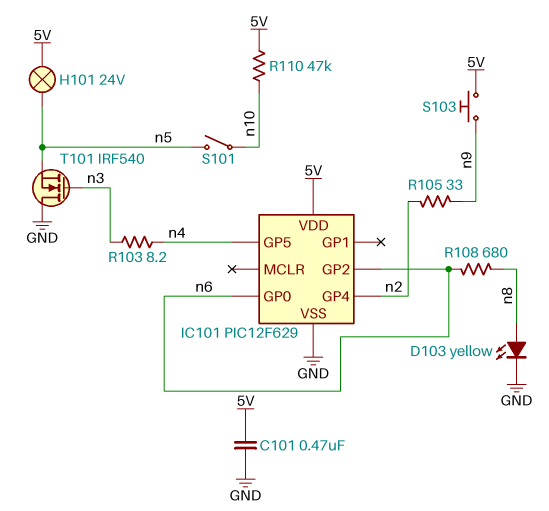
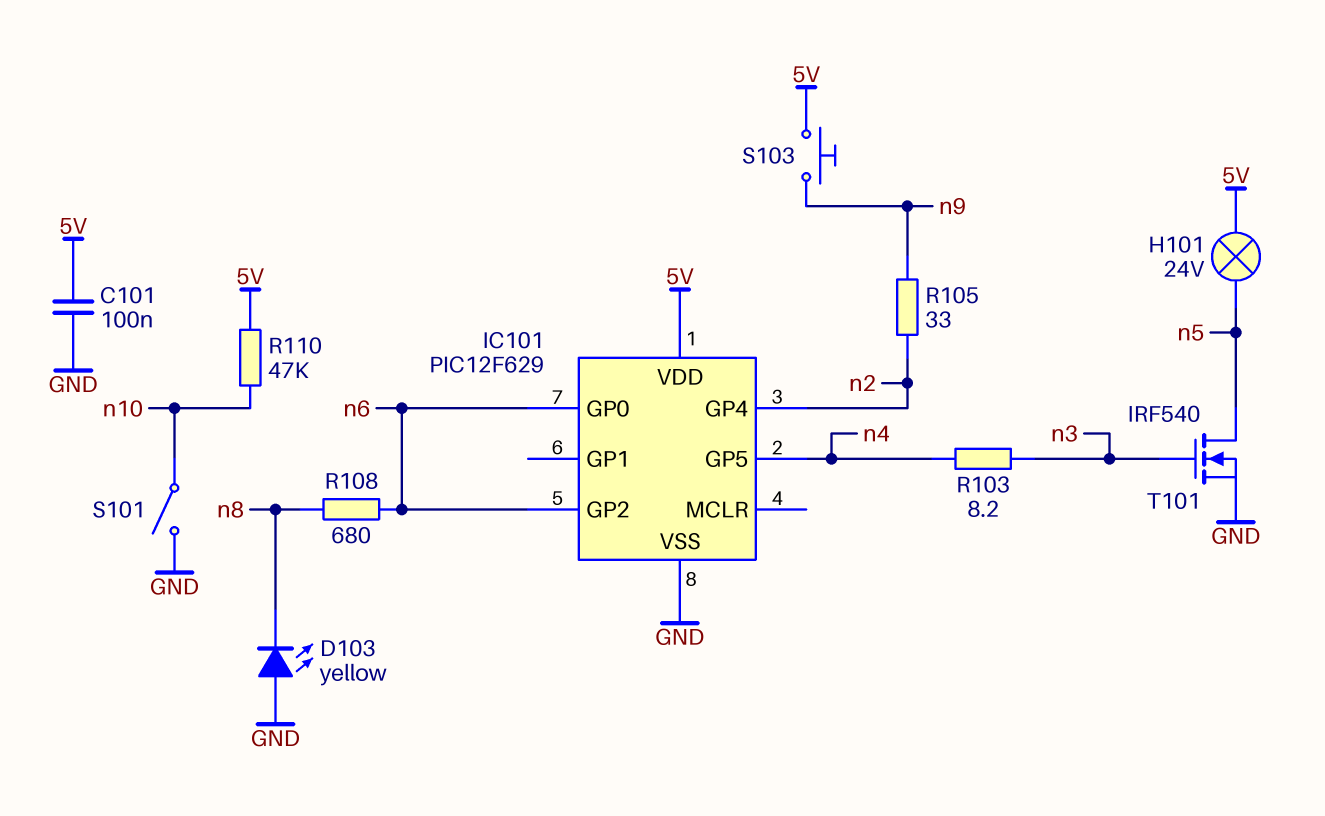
C101: 470nF (5V, GND) -> 100nF (5V, GND)
D103: LED yellow (A n8, K GND) -> LED yellow (A GND, K n8)
S101: switch (n5, n10) -> switch (GND, n10)
T101: NMOS IRF540 (G n3, D GND, S n5) -> NMOS IRF540 (G n3, D n5, S GND)

